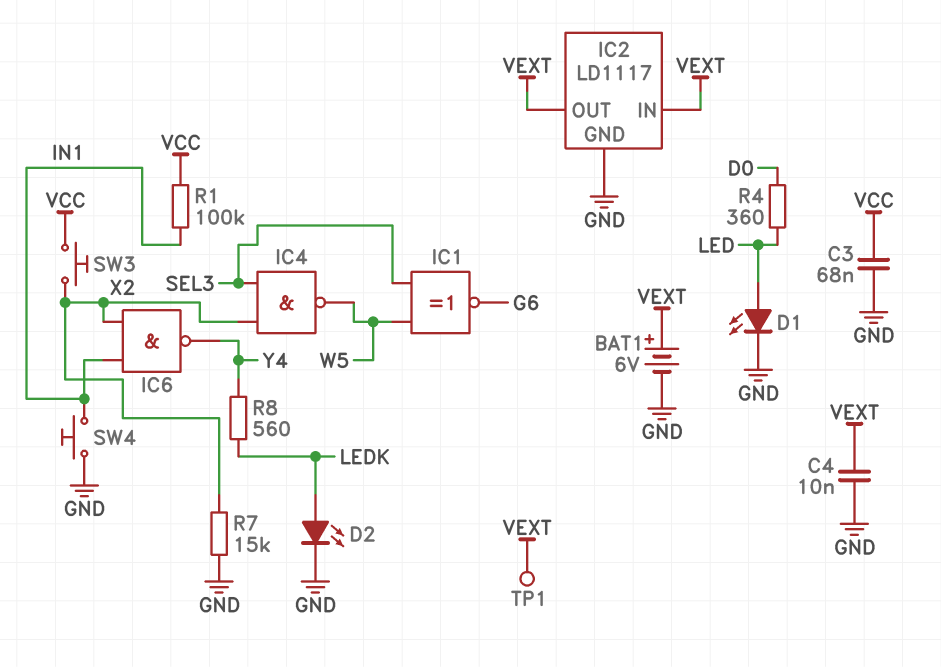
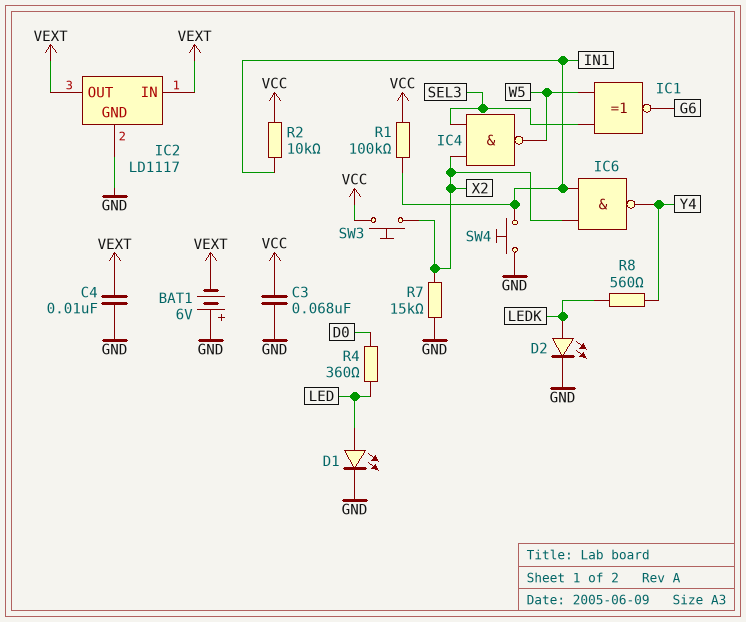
BAT1: 6V (plus VEXT, minus GND) -> 6V (plus GND, minus VEXT)
R2: none -> 10k (IN1, VCC)
TP1: test point (VEXT) -> none

